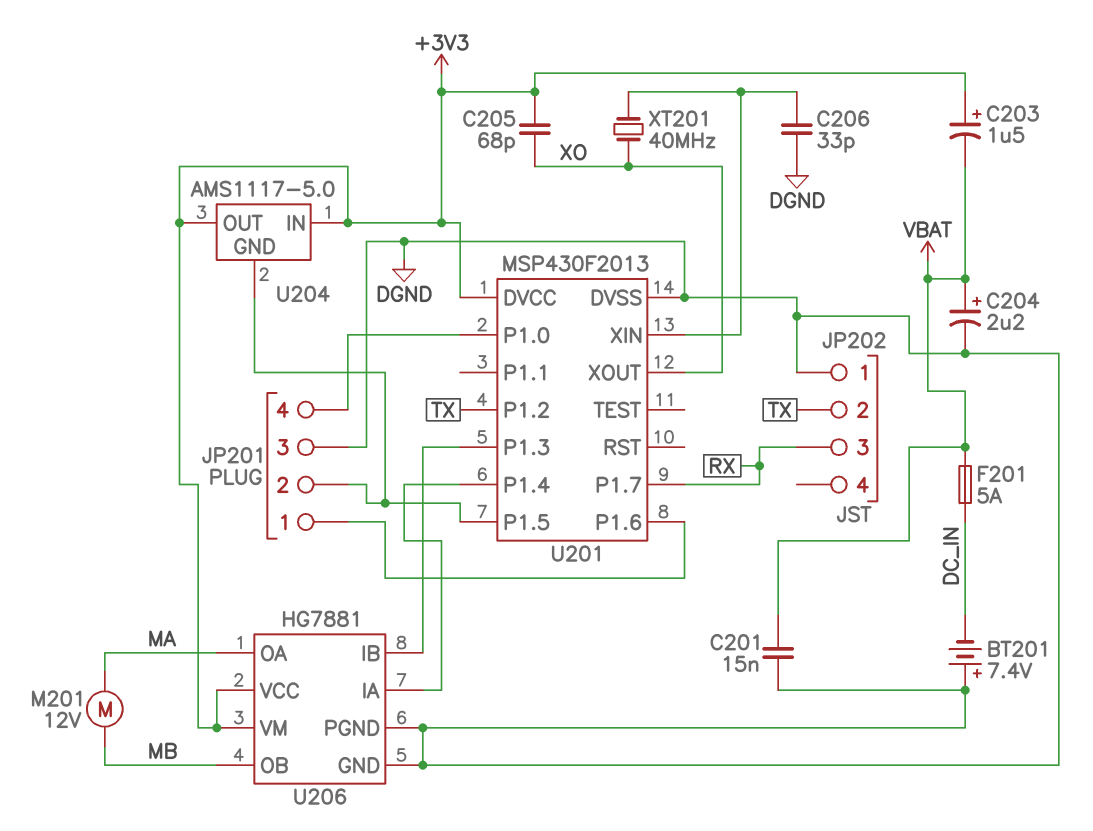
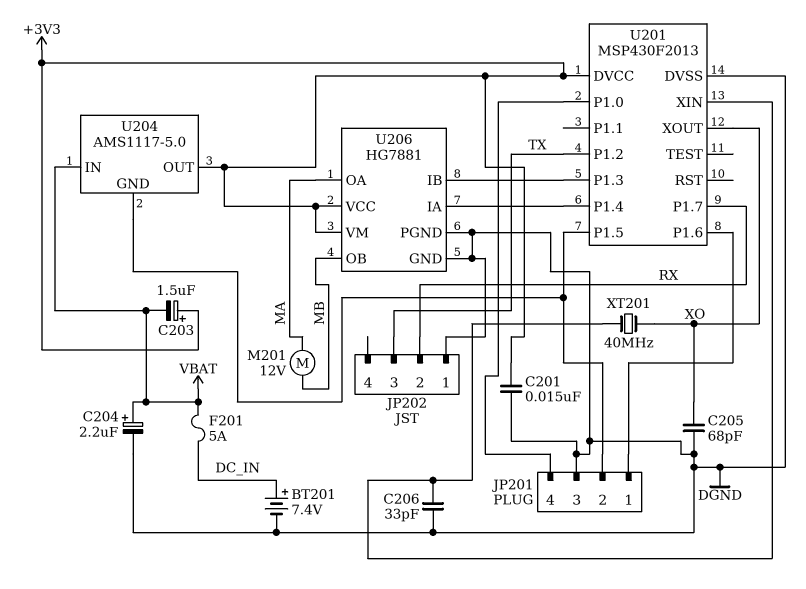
BT201: 7.4V (plus DGND, minus DC_IN) -> 7.4V (plus DC_IN, minus DGND)
C201: 15nF (DGND, VBAT) -> 15nF (+3V3, DGND)
C205: 68pF (+3V3, XO) -> 68pF (DGND, XO)
JP202 pin 2: TX -> RX
JP202 pin 3: RX -> TX
U204 pin IN: +3V3 -> VBAT

